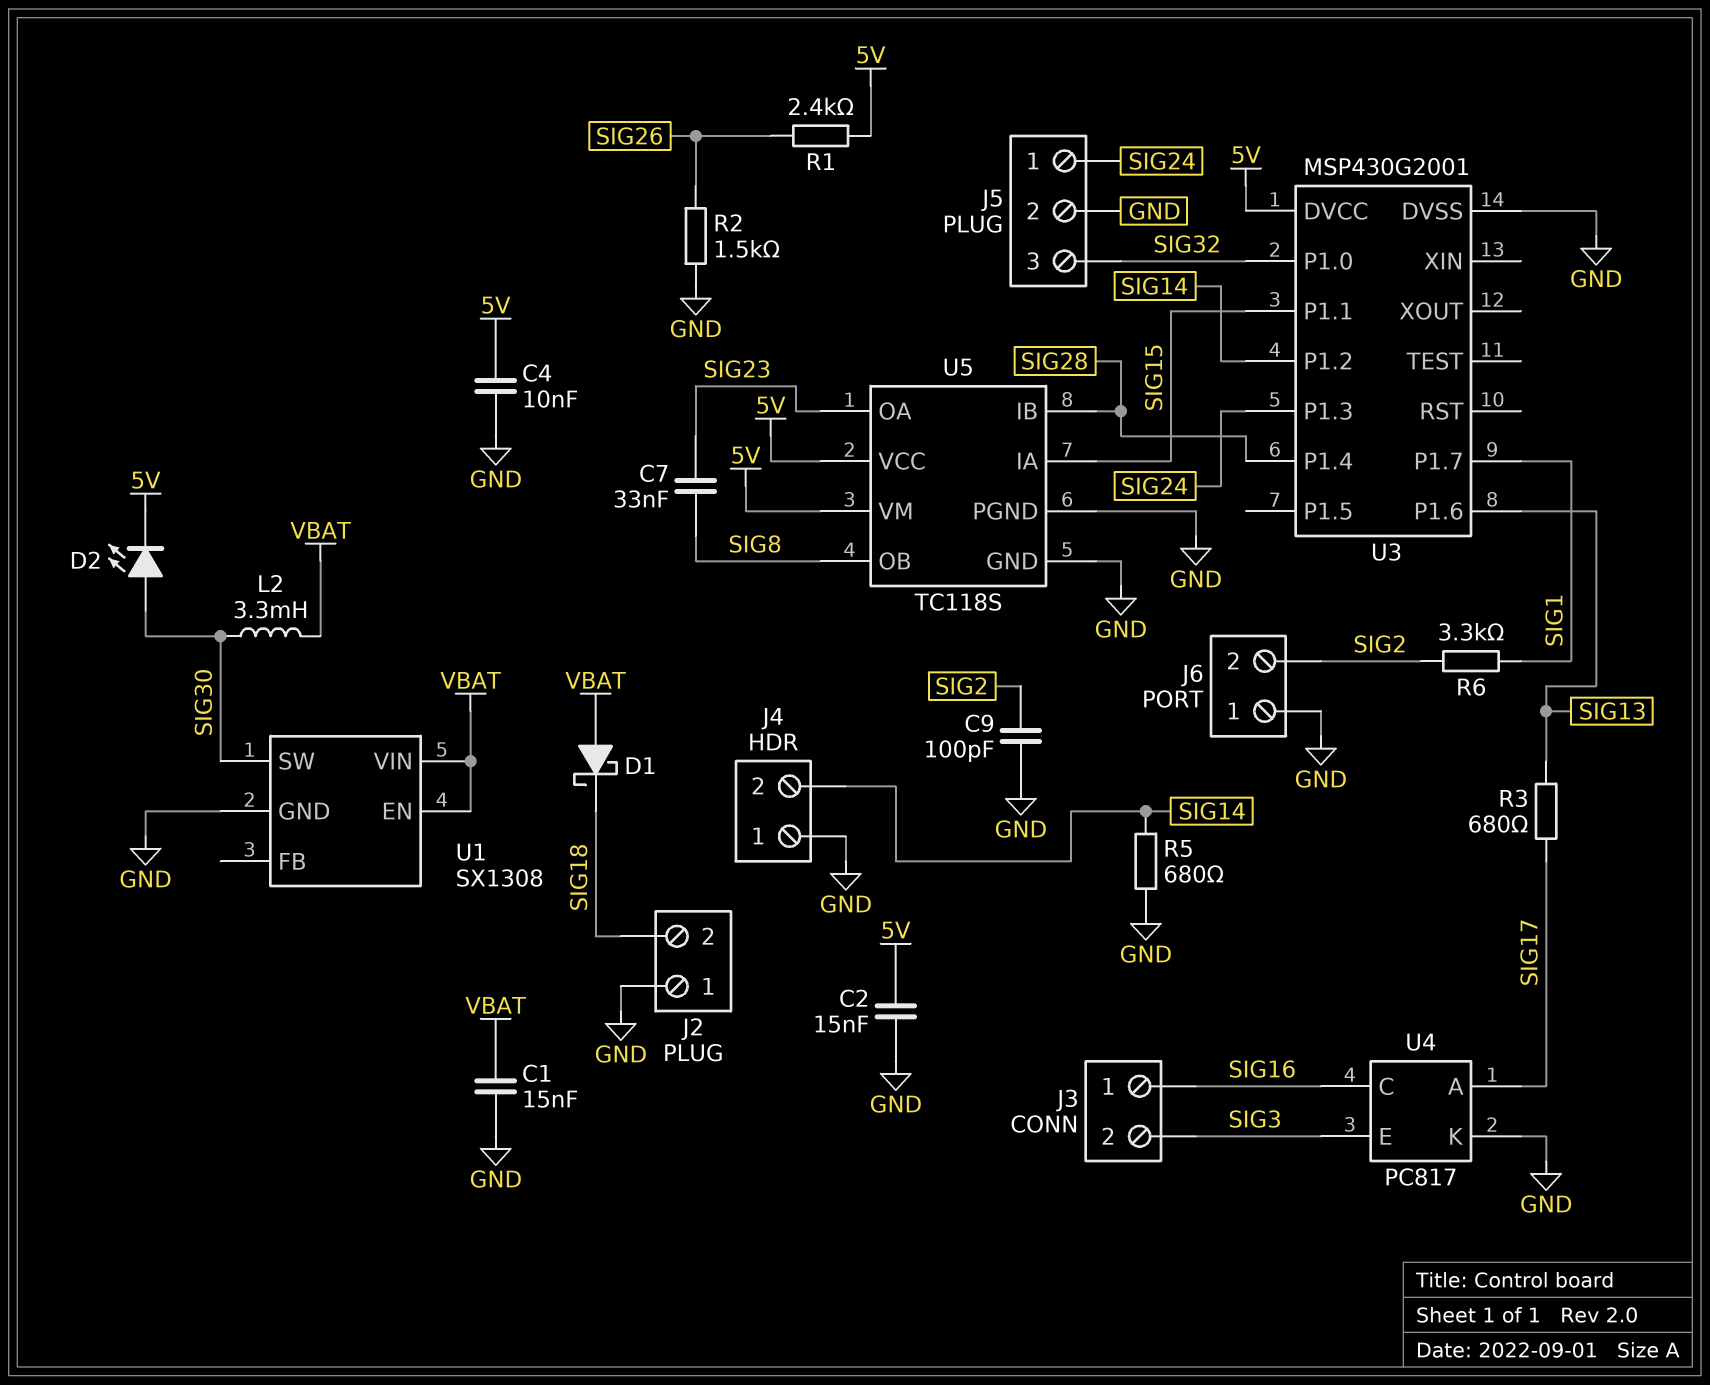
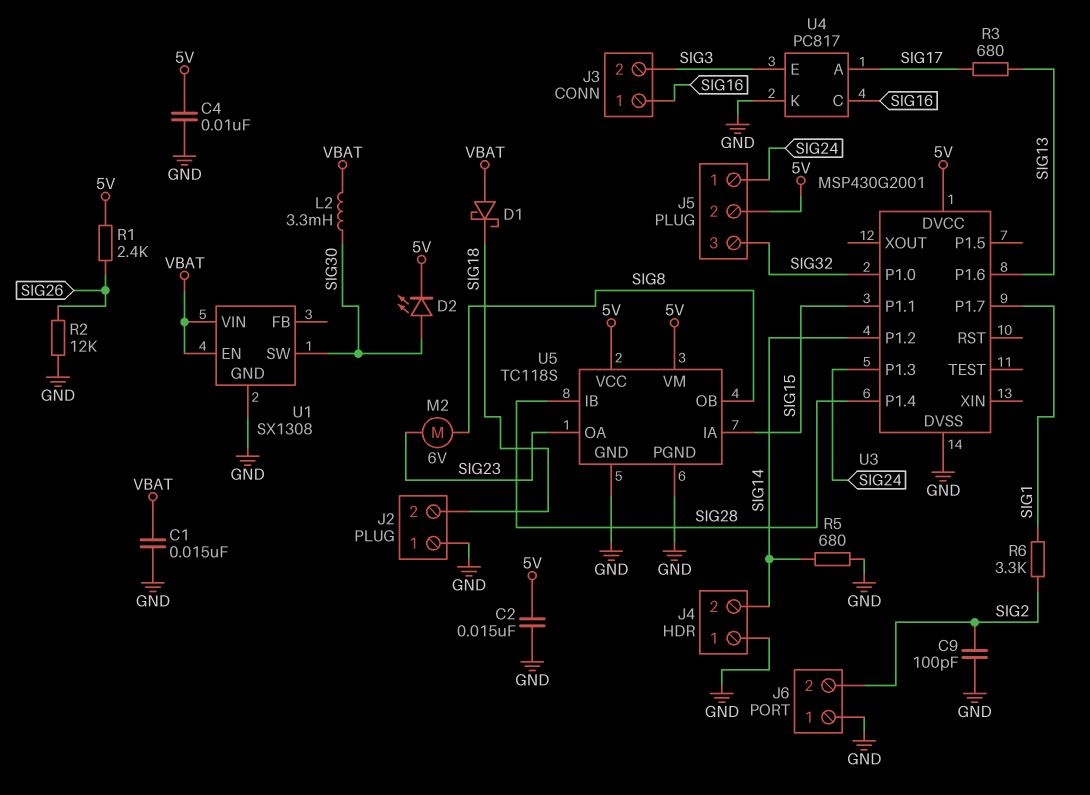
C7: 33nF (SIG8, SIG23) -> none
J5 pin 2: GND -> 5V
M2: none -> motor 6V (SIG8, SIG23)
R2: 1.5k (GND, SIG26) -> 12k (GND, SIG26)

